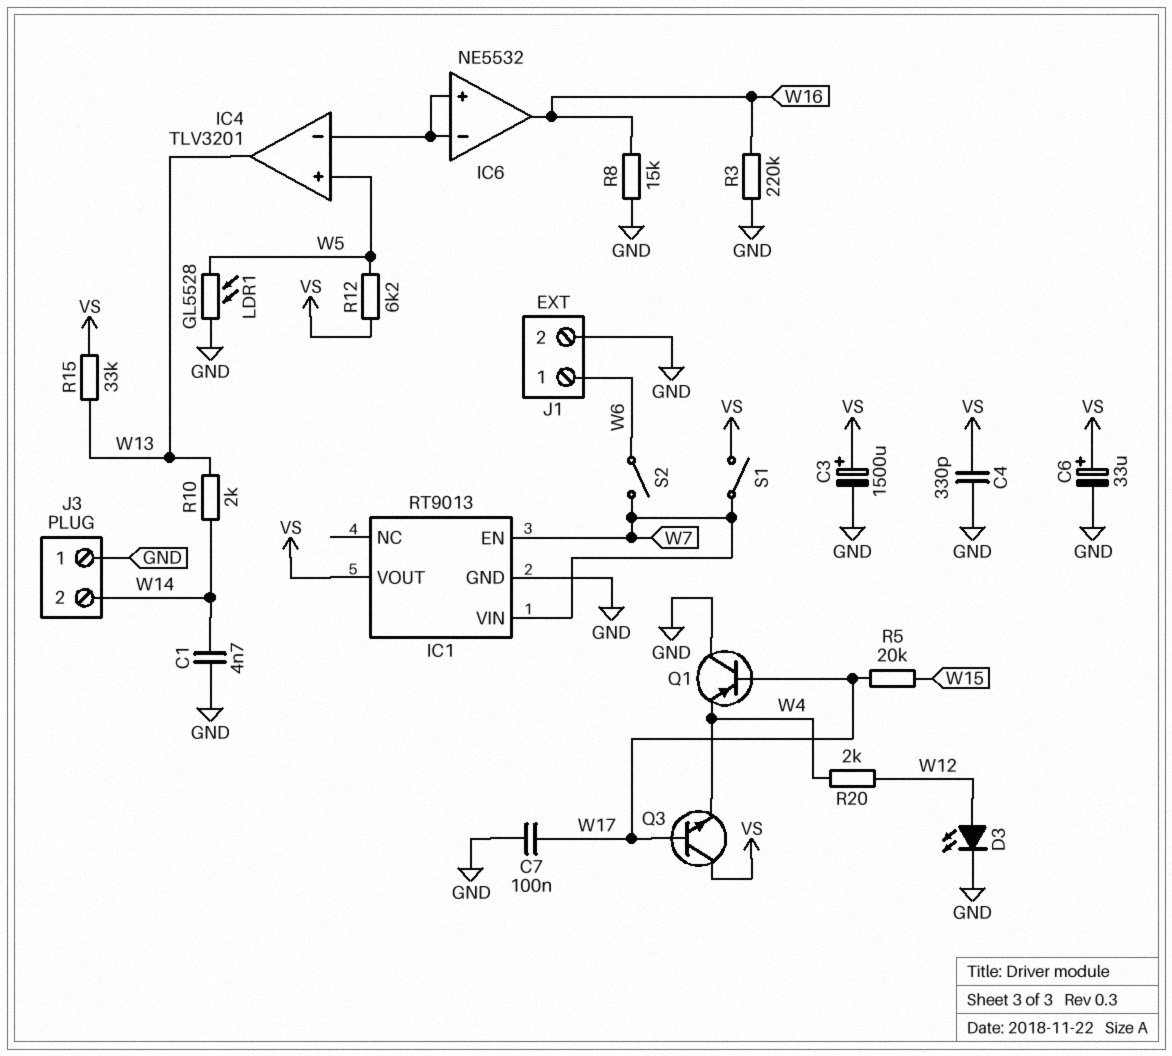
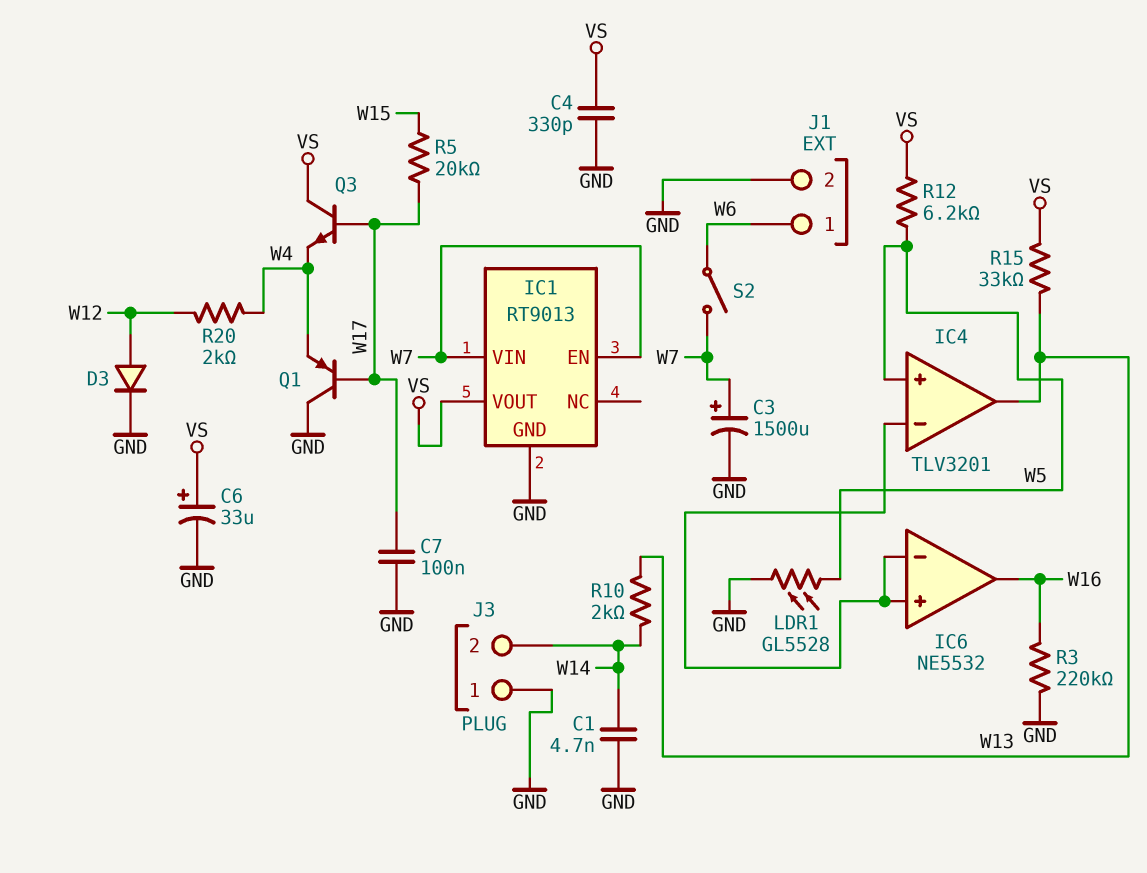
C3: 1500uF (plus VS, minus GND) -> 1500uF (plus W7, minus GND)
D3: LED (A W12, K GND) -> diode (A W12, K GND)
R8: 15k (GND, W16) -> none
S1: switch (VS, W7) -> none

